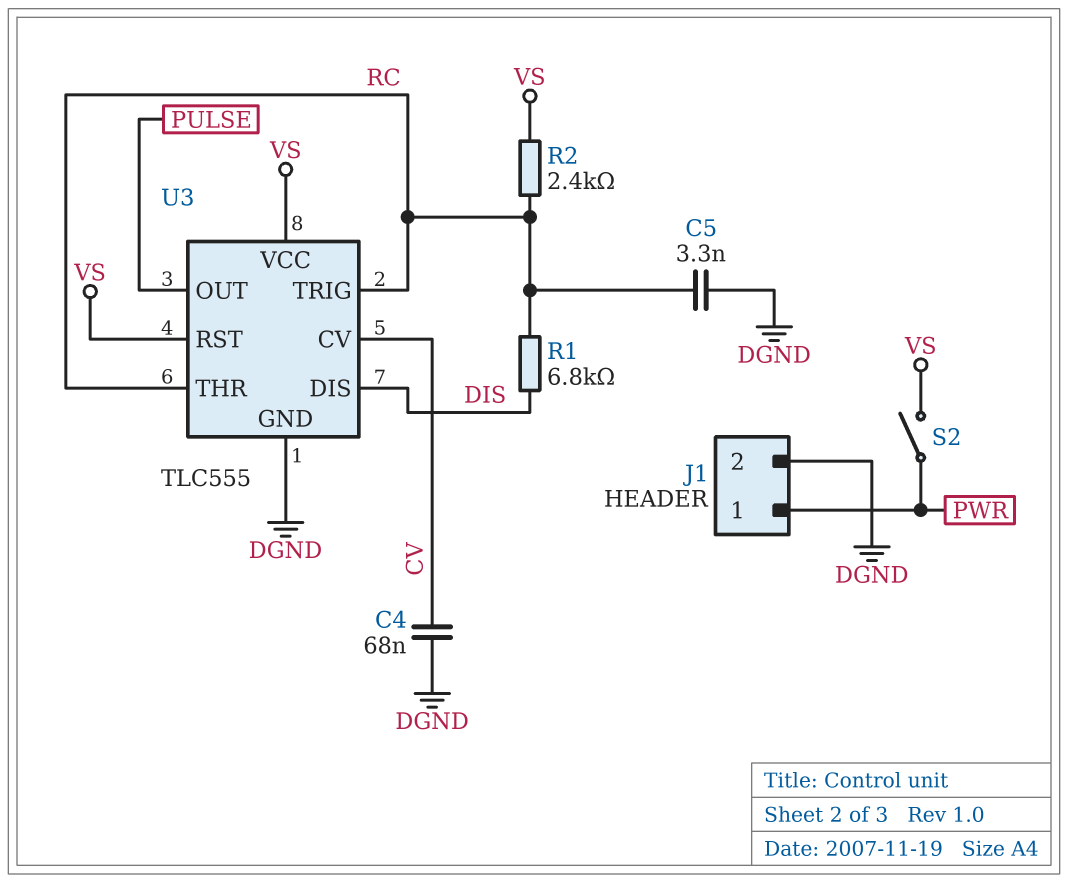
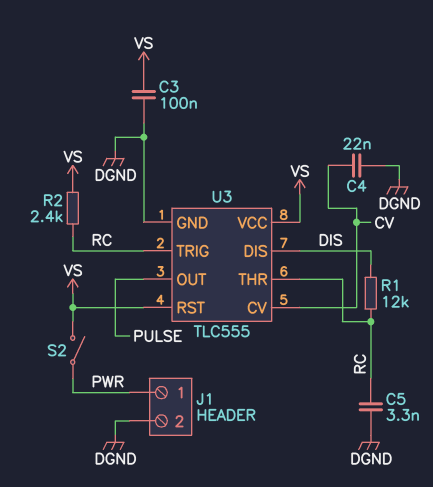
C3: none -> 100nF (DGND, VS)
C4: 68nF (CV, DGND) -> 22nF (CV, DGND)
R1: 6.8k (DIS, RC) -> 12k (DIS, RC)

